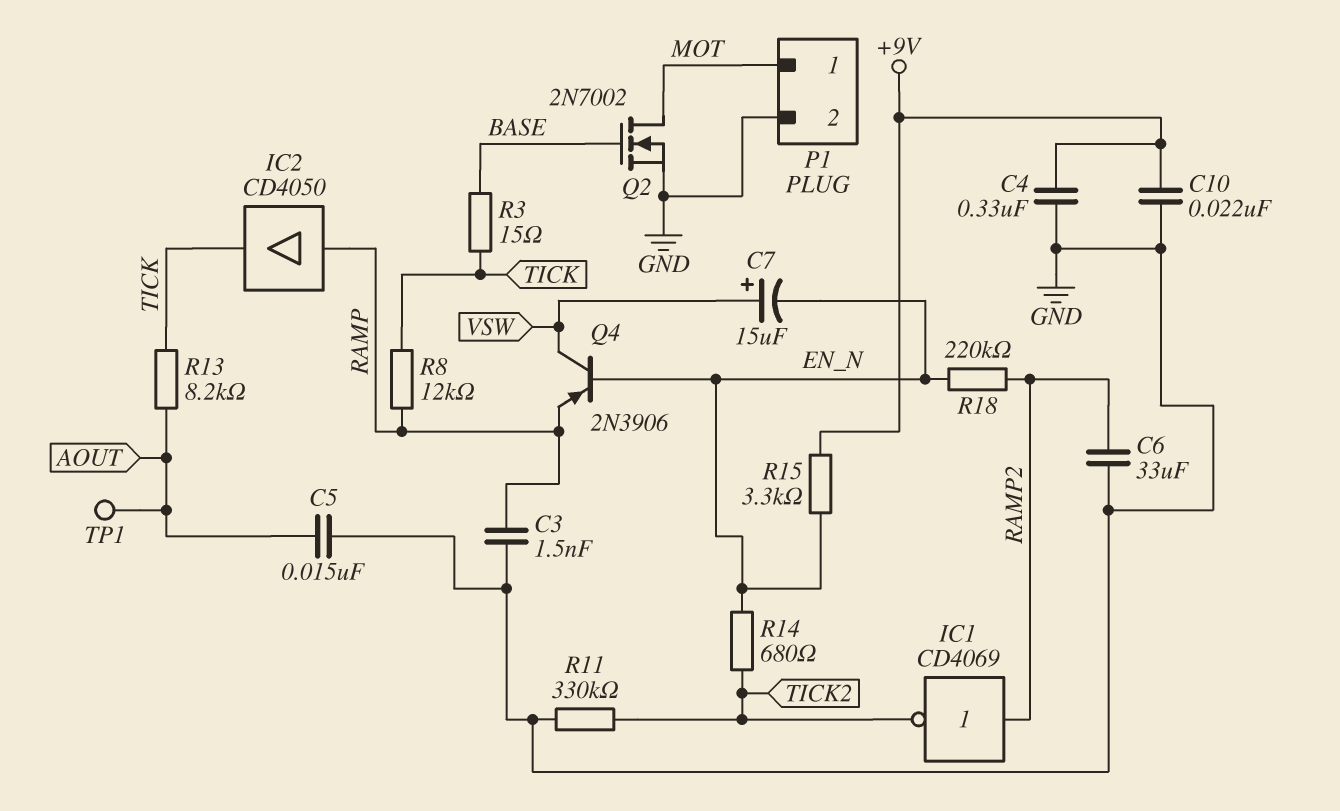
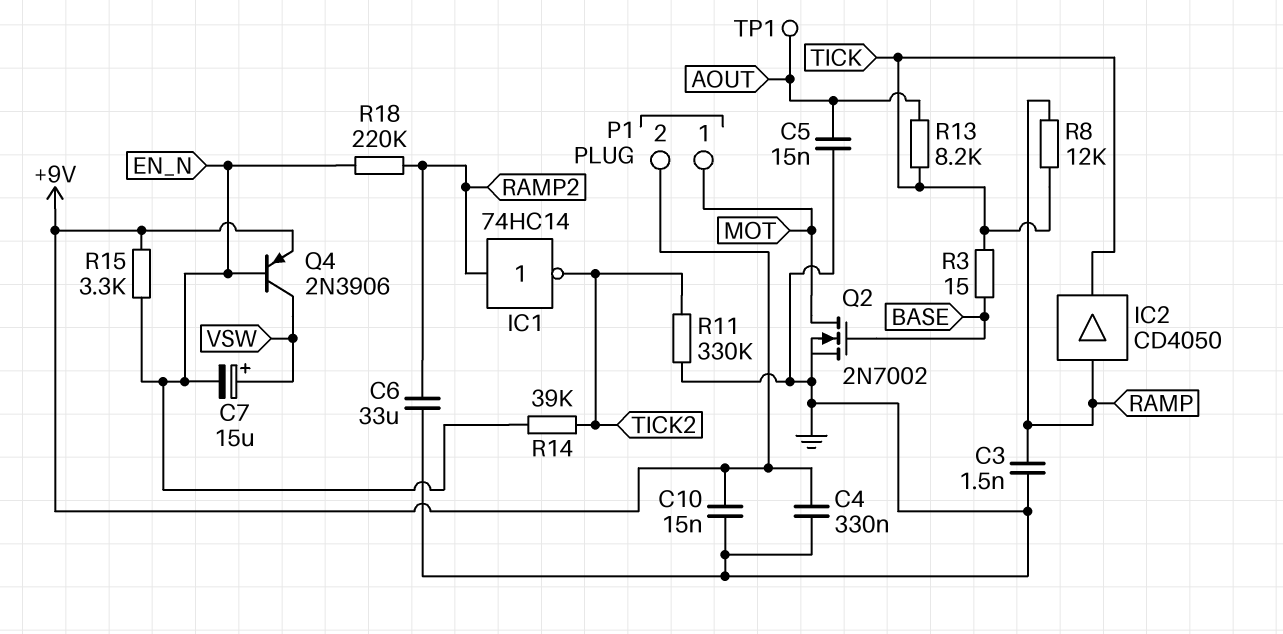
C10: 22nF (+9V, GND) -> 15nF (+9V, GND)
IC1: NOT CD4069 (in RAMP2, out TICK2) -> NOT 74HC14 (in RAMP2, out TICK2)
P1 pin 2: GND -> +9V
Q4: PNP 2N3906 (B EN_N, C VSW, E RAMP) -> PNP 2N3906 (B EN_N, C VSW, E +9V)
R14: 680 (EN_N, TICK2) -> 39k (EN_N, TICK2)

